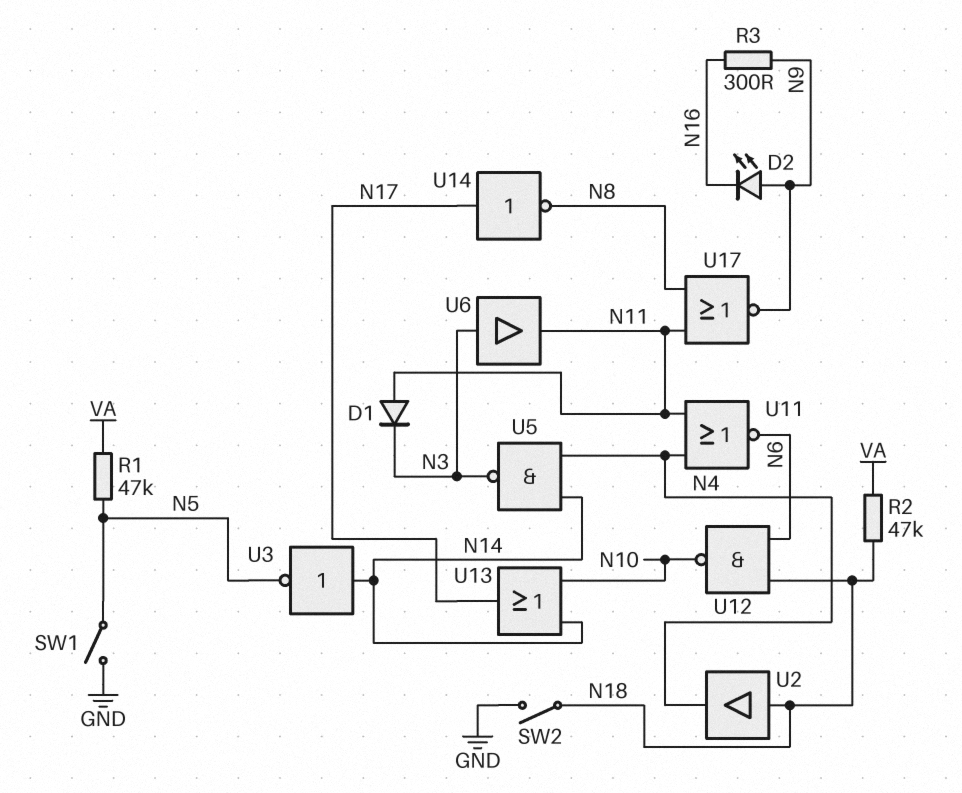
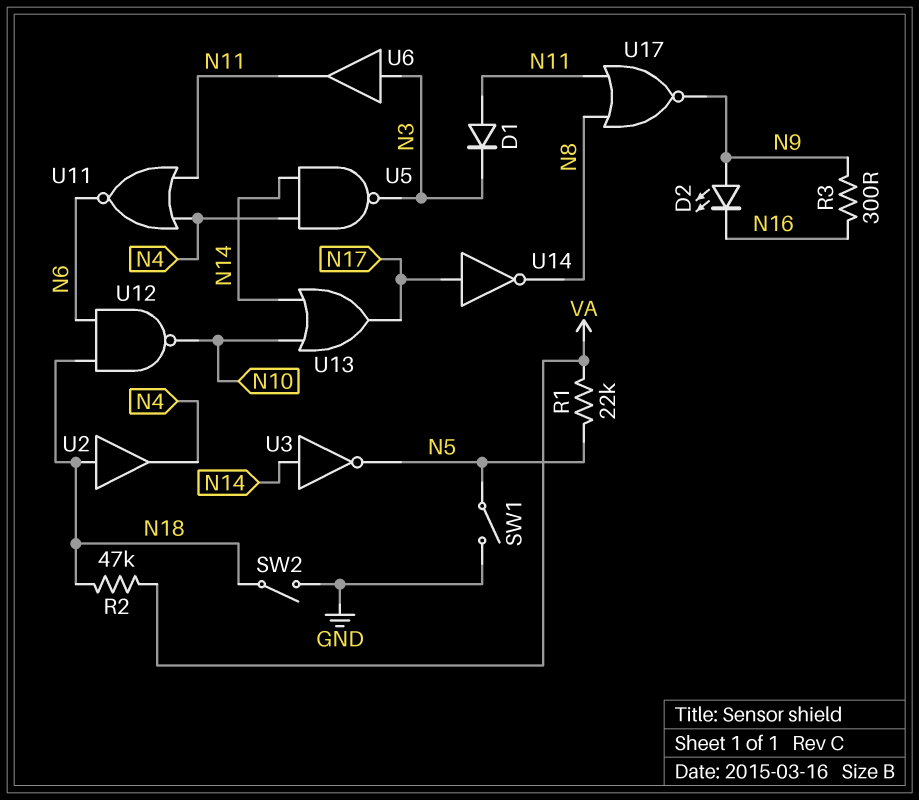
R1: 47k (N5, VA) -> 22k (N5, VA)

